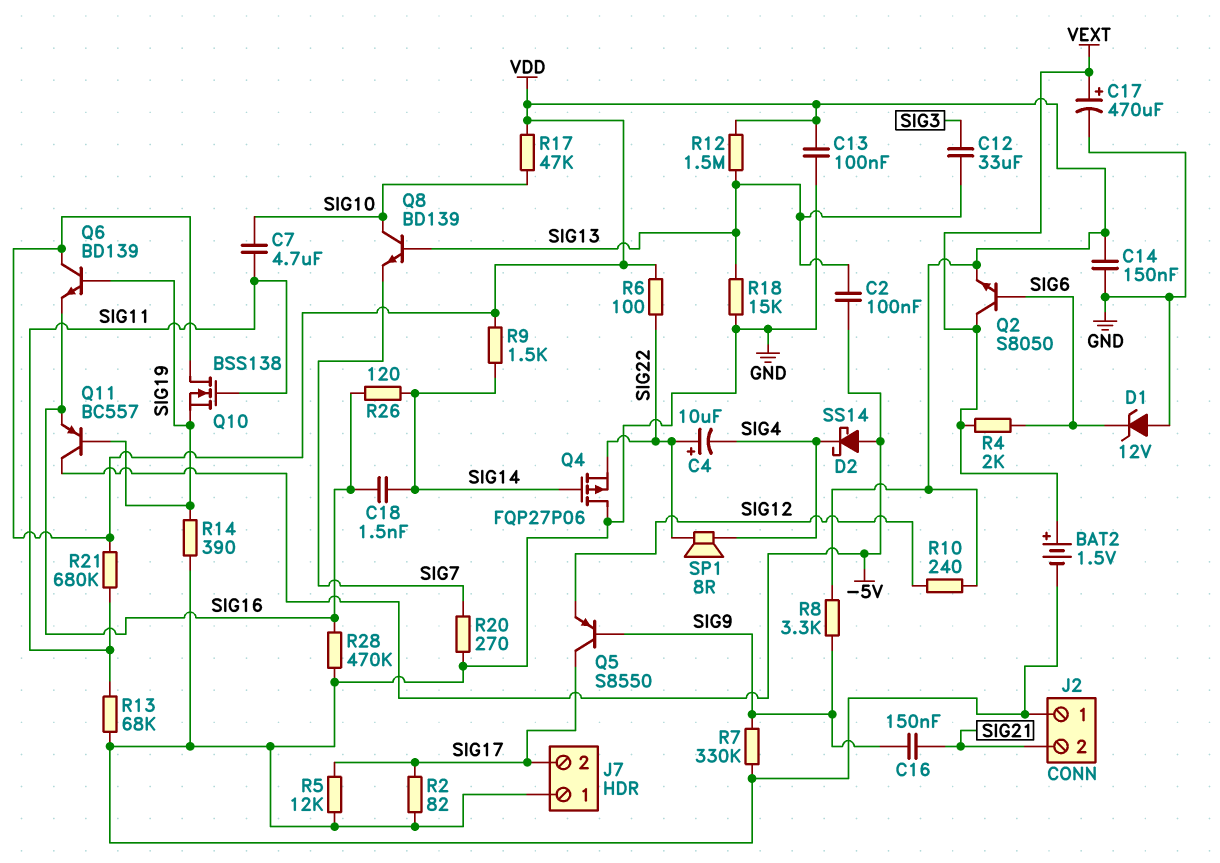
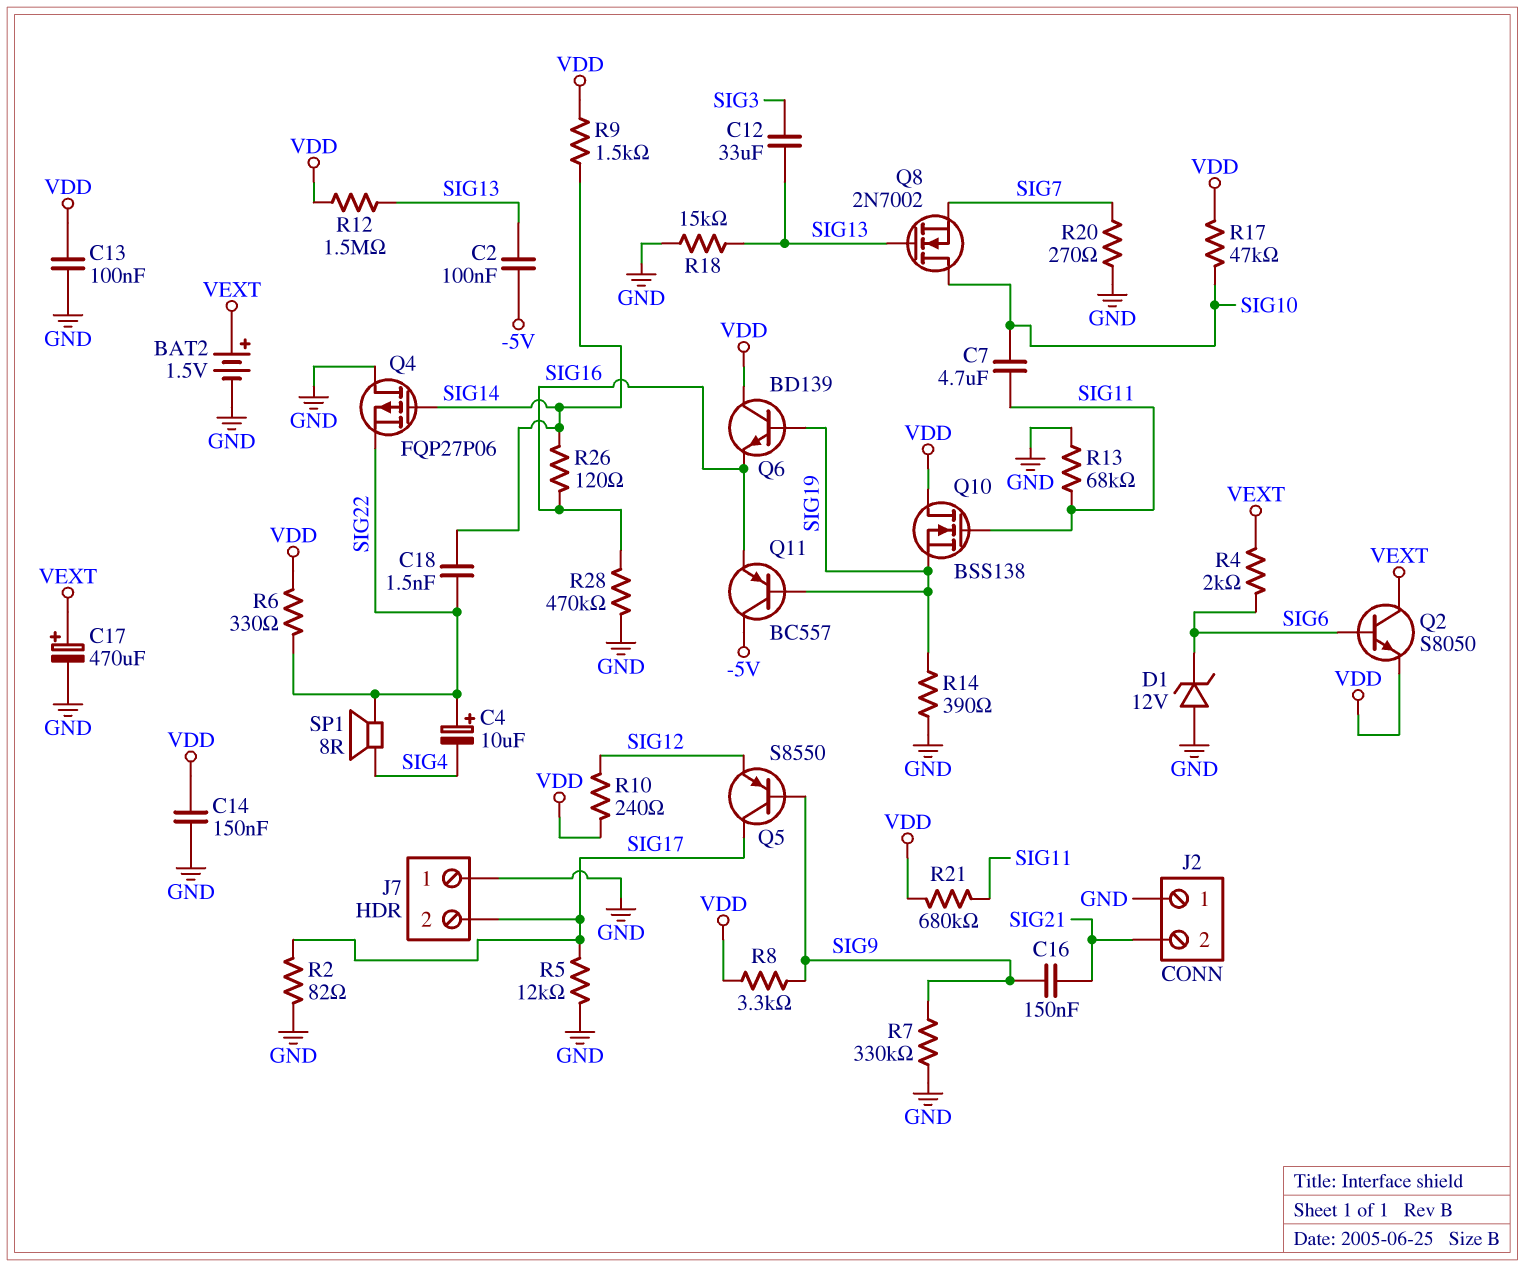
C18: 1.5nF (SIG14, SIG16) -> 1.5nF (SIG14, SIG22)
D2: schottky SS14 (A -5V, K SIG4) -> none
Q8: NPN BD139 (B SIG13, C SIG10, E SIG7) -> NMOS 2N7002 (G SIG13, D SIG10, S SIG7)
R6: 100 (SIG22, VDD) -> 330 (SIG22, VDD)

